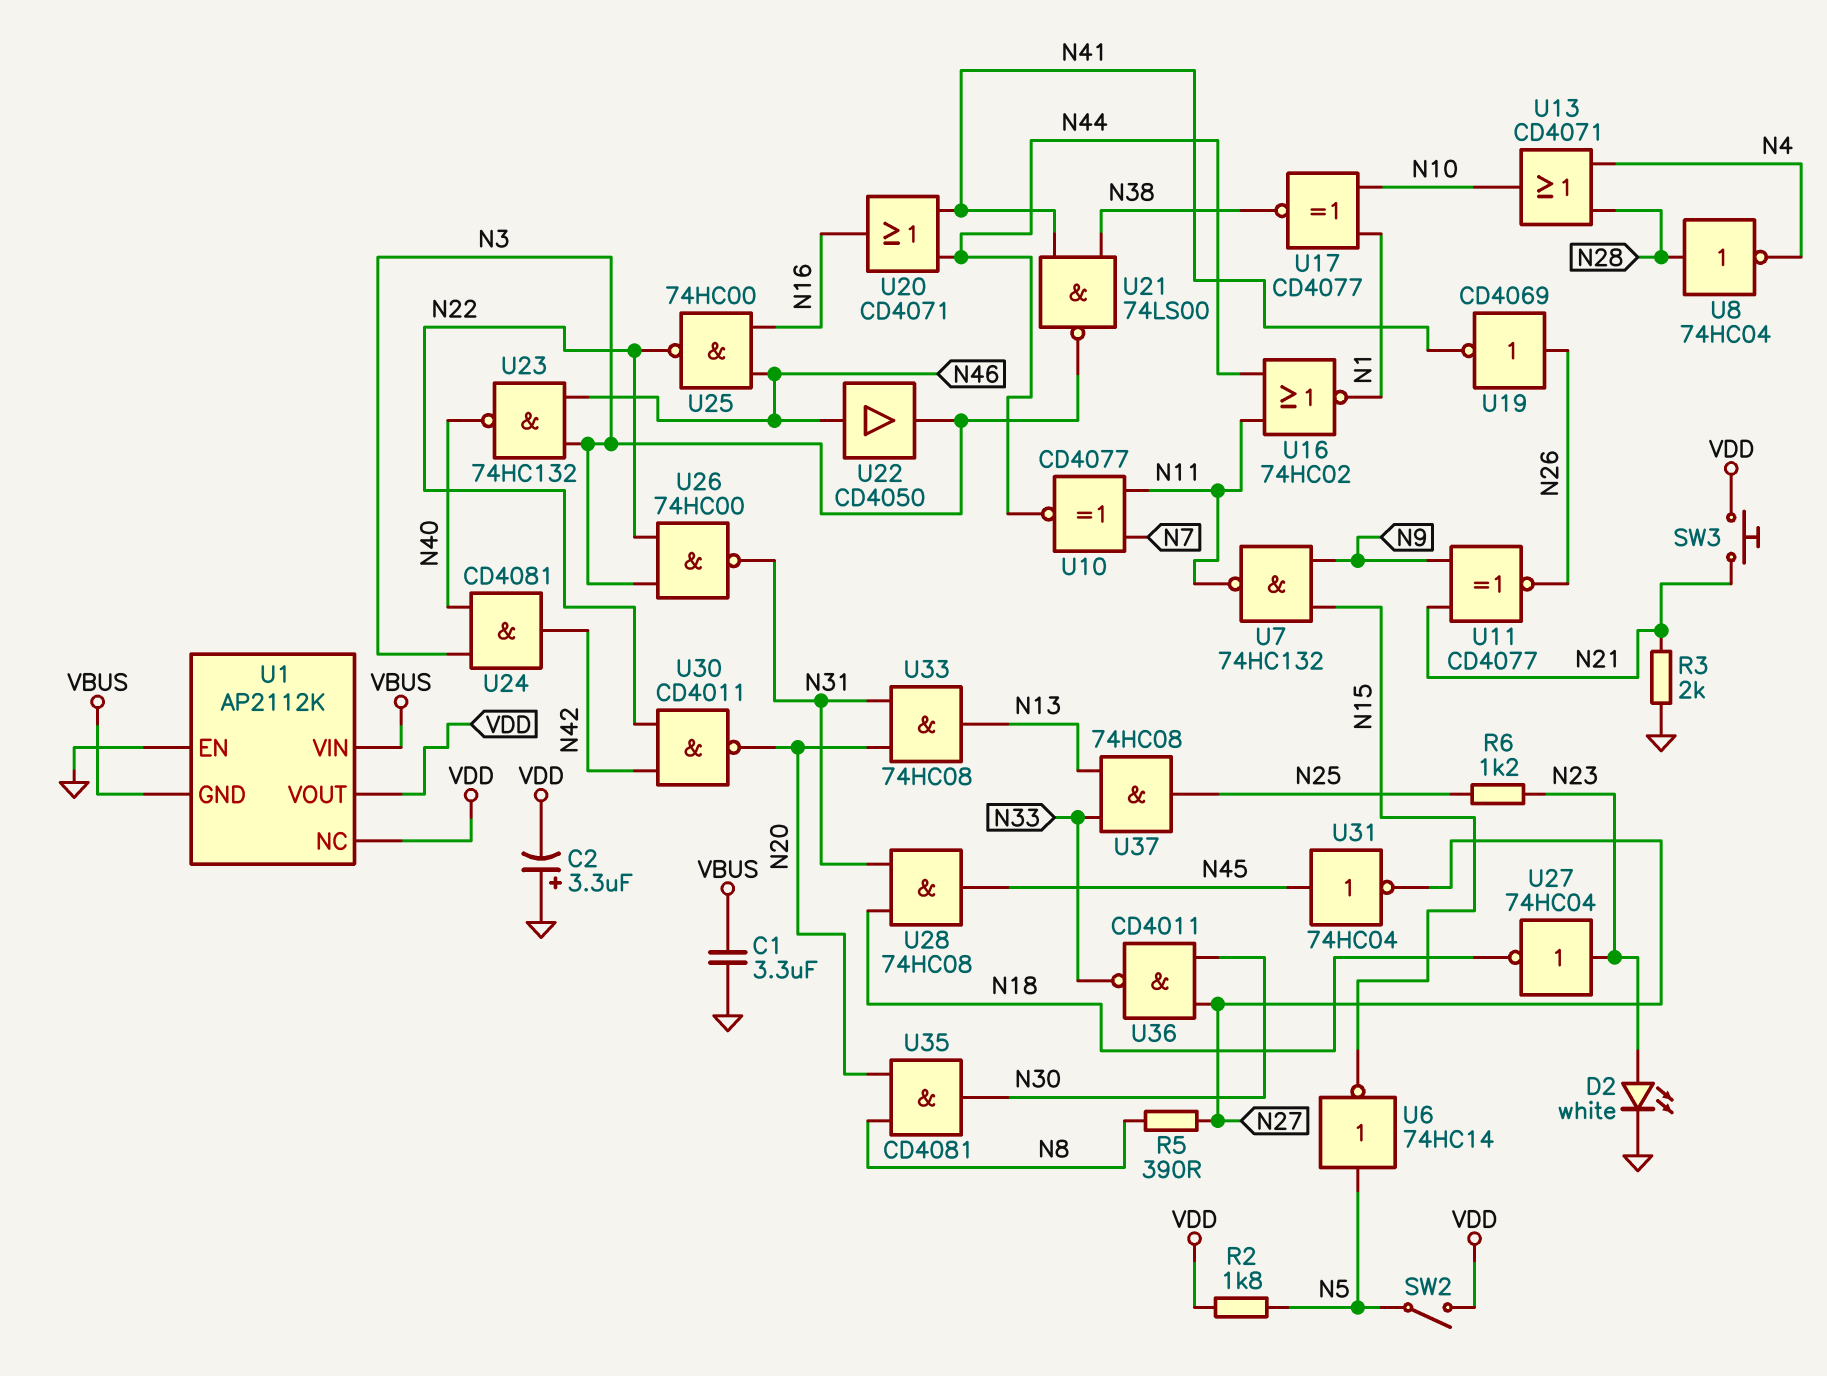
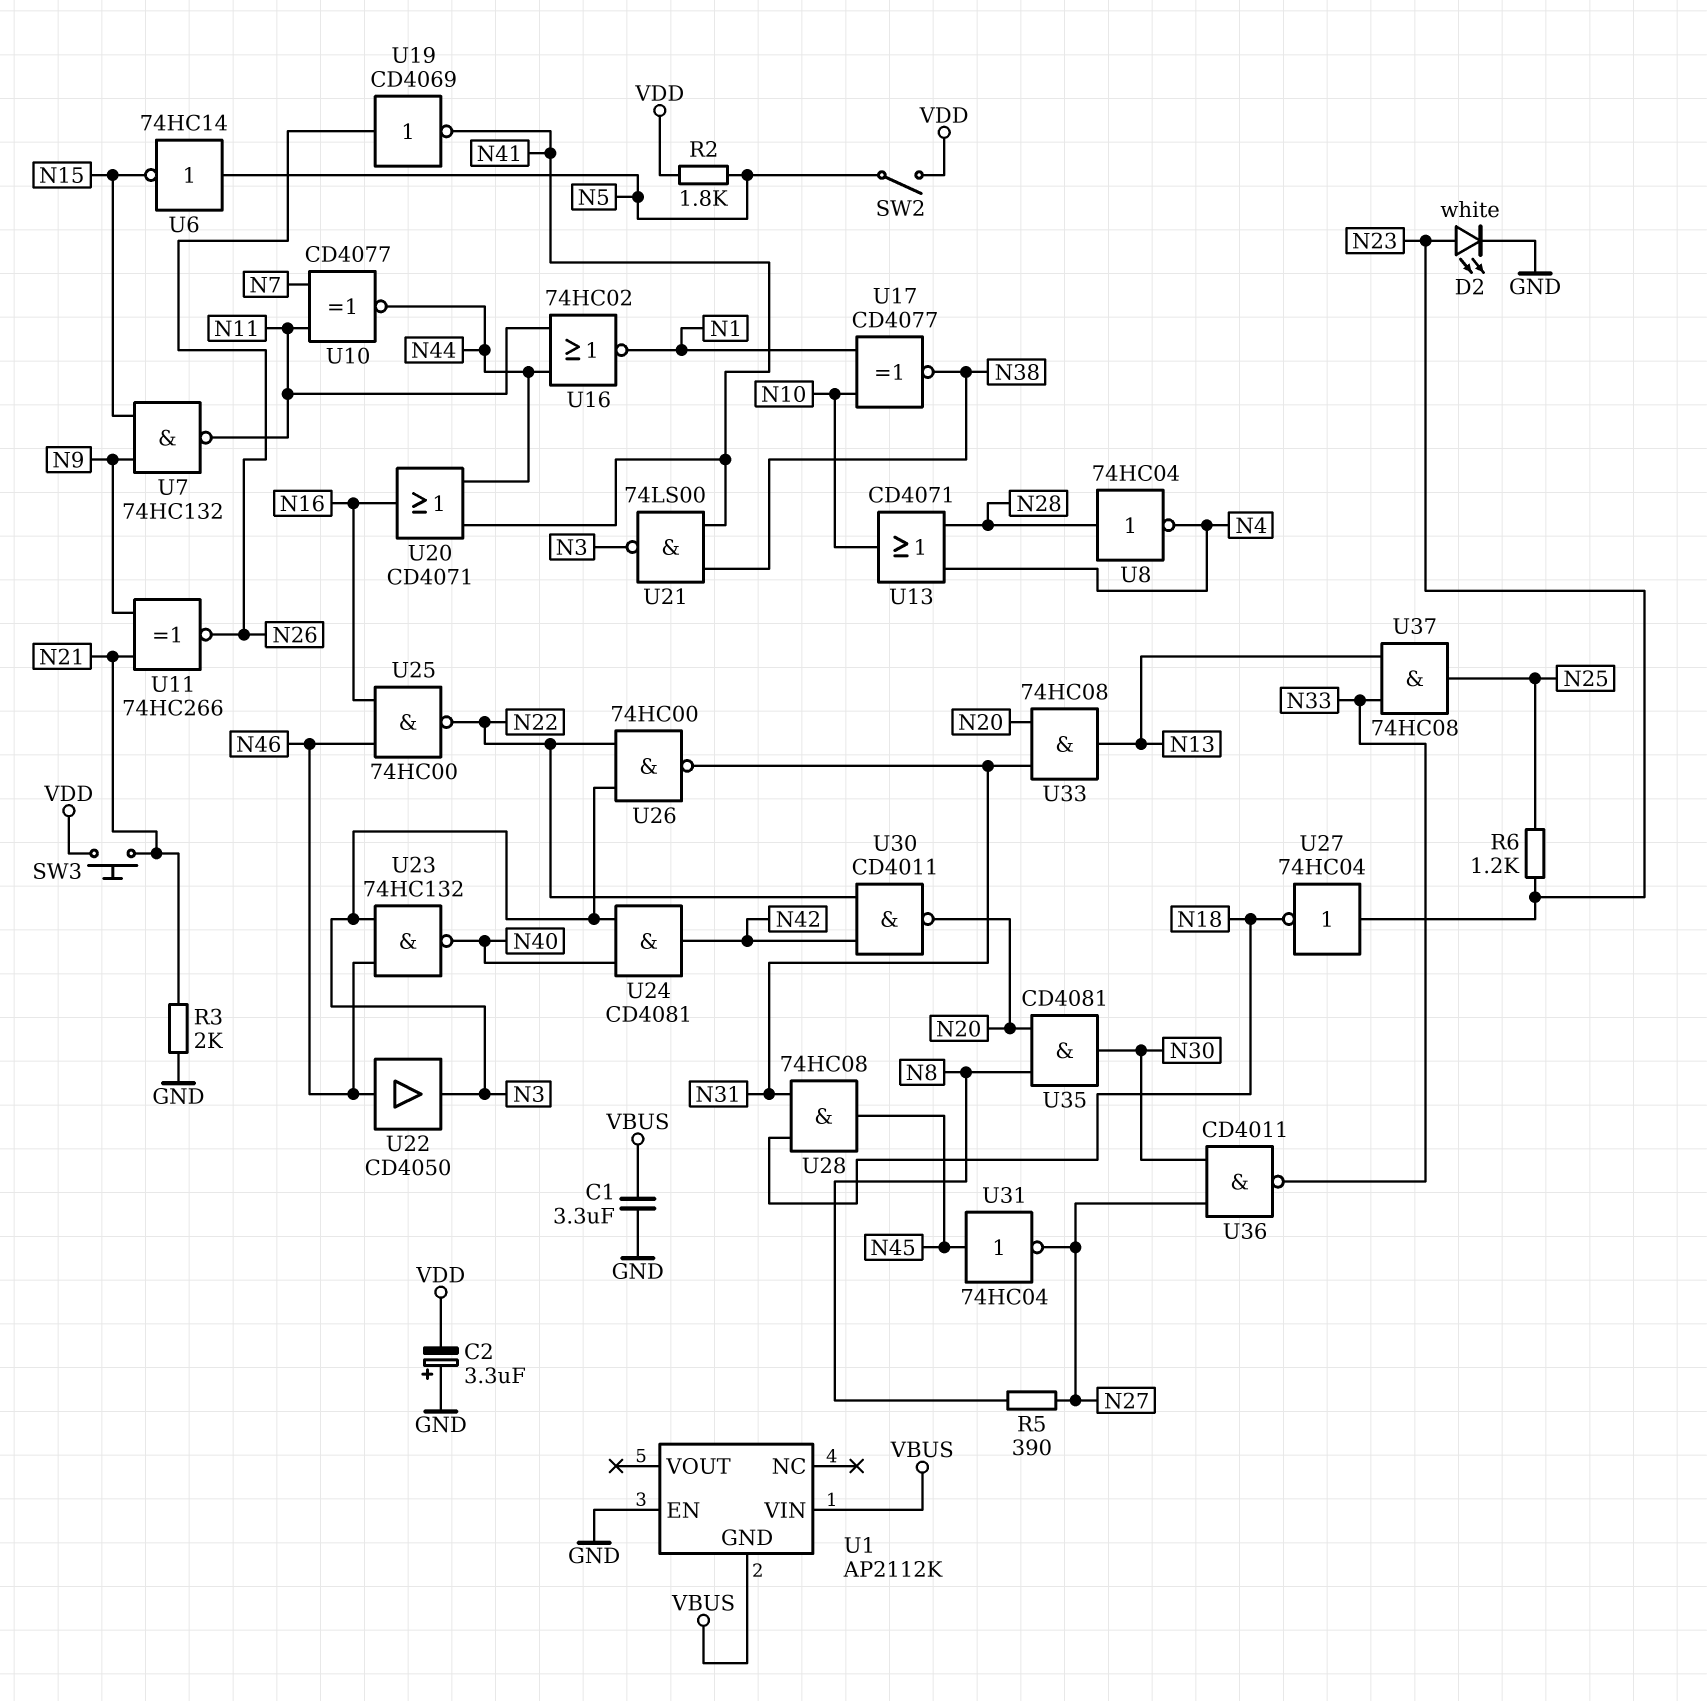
U1 pin NC: VDD -> none
U1 pin VOUT: VDD -> none
U11: XNOR CD4077 (in N9, in N21, out N26) -> XNOR 74HC266 (in N9, in N21, out N26)

